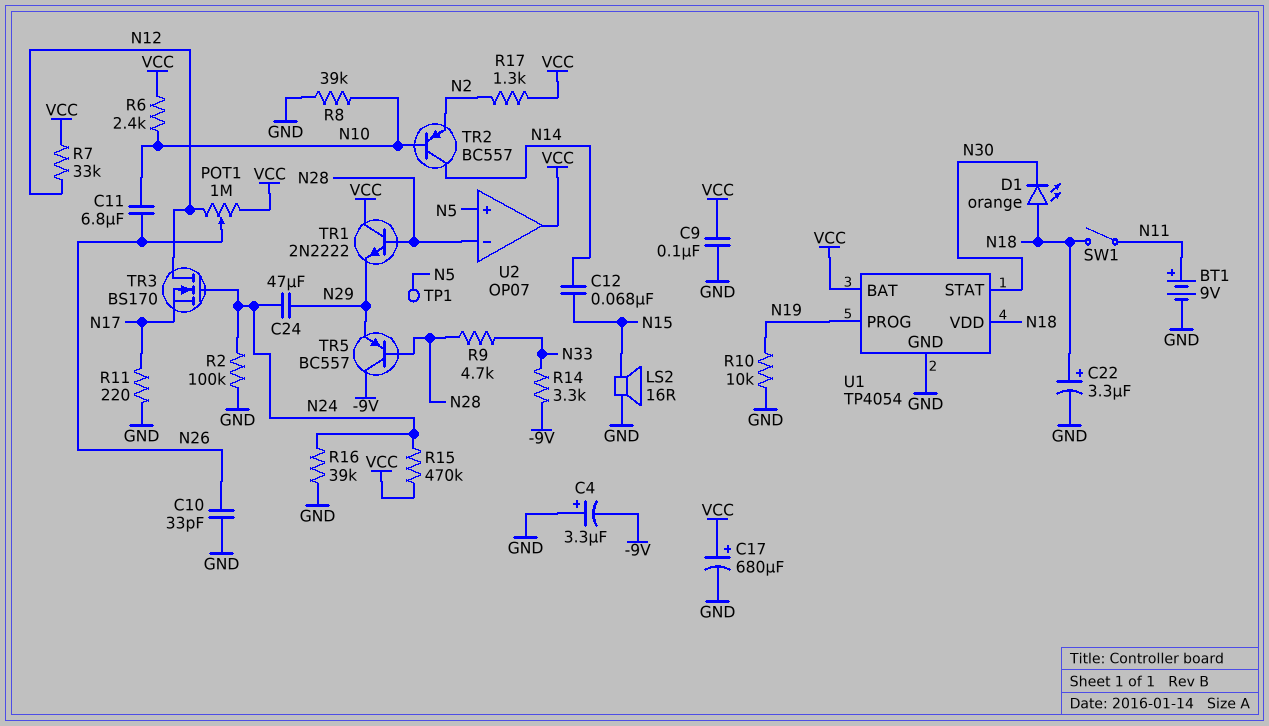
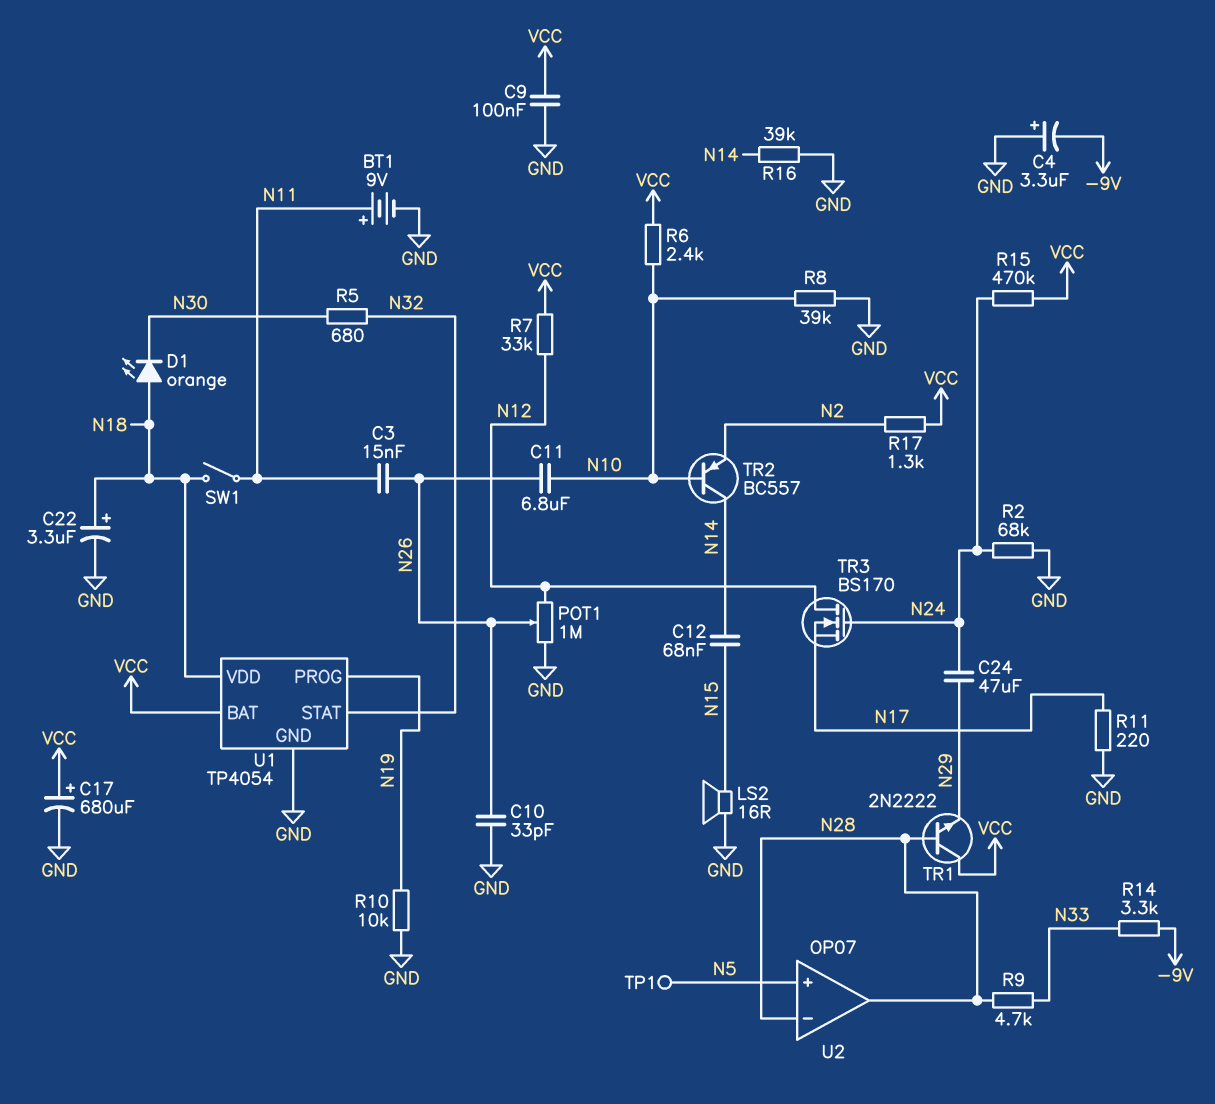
C3: none -> 15nF (N11, N26)
POT1: 1M (N12, VCC, wiper N26) -> 1M (GND, N12, wiper N26)
R2: 100k (GND, N24) -> 68k (GND, N24)
R5: none -> 680 (N30, N32)
R16: 39k (GND, N24) -> 39k (GND, N14)
TR5: PNP BC557 (B N28, C -9V, E N29) -> none
U1 pin STAT: N30 -> N32
U2 pin out: VCC -> N28

